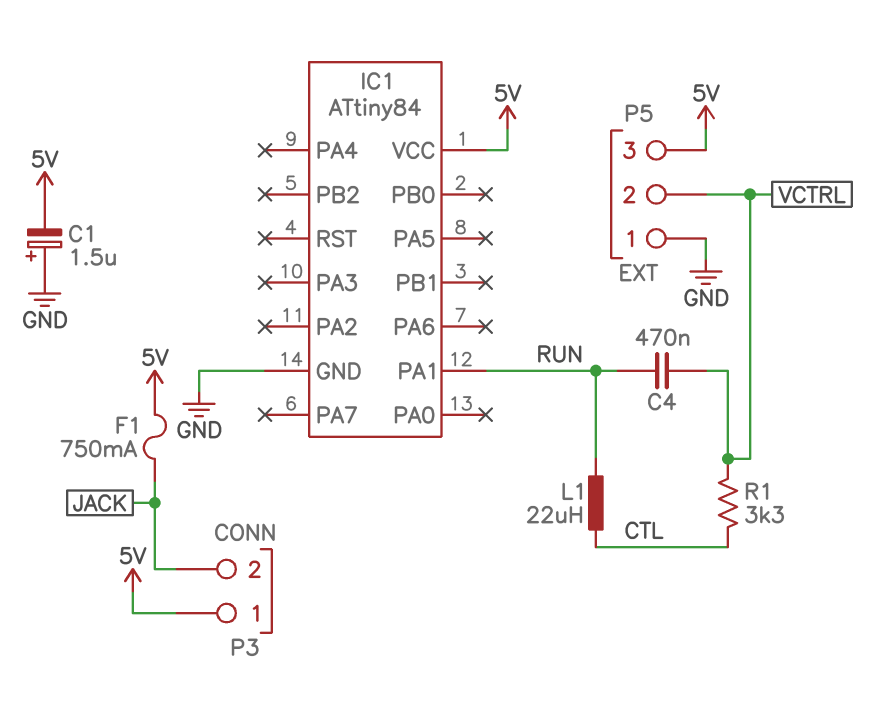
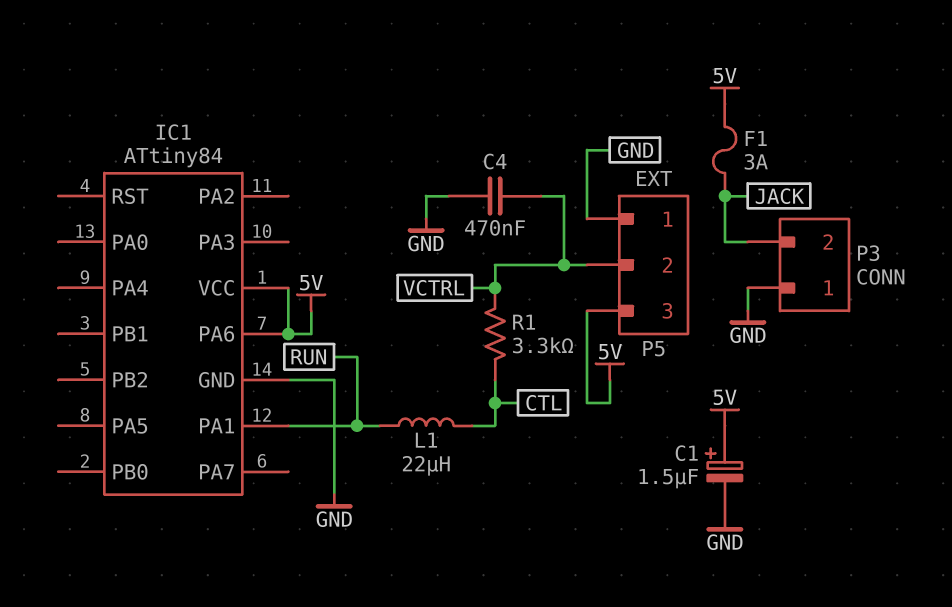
C1: 1.5uF (plus GND, minus 5V) -> 1.5uF (plus 5V, minus GND)
C4: 470nF (RUN, VCTRL) -> 470nF (GND, VCTRL)
F1: 750mA (5V, JACK) -> 3A (5V, JACK)
IC1 pin PA6: none -> 5V
P3 pin 1: 5V -> GND

